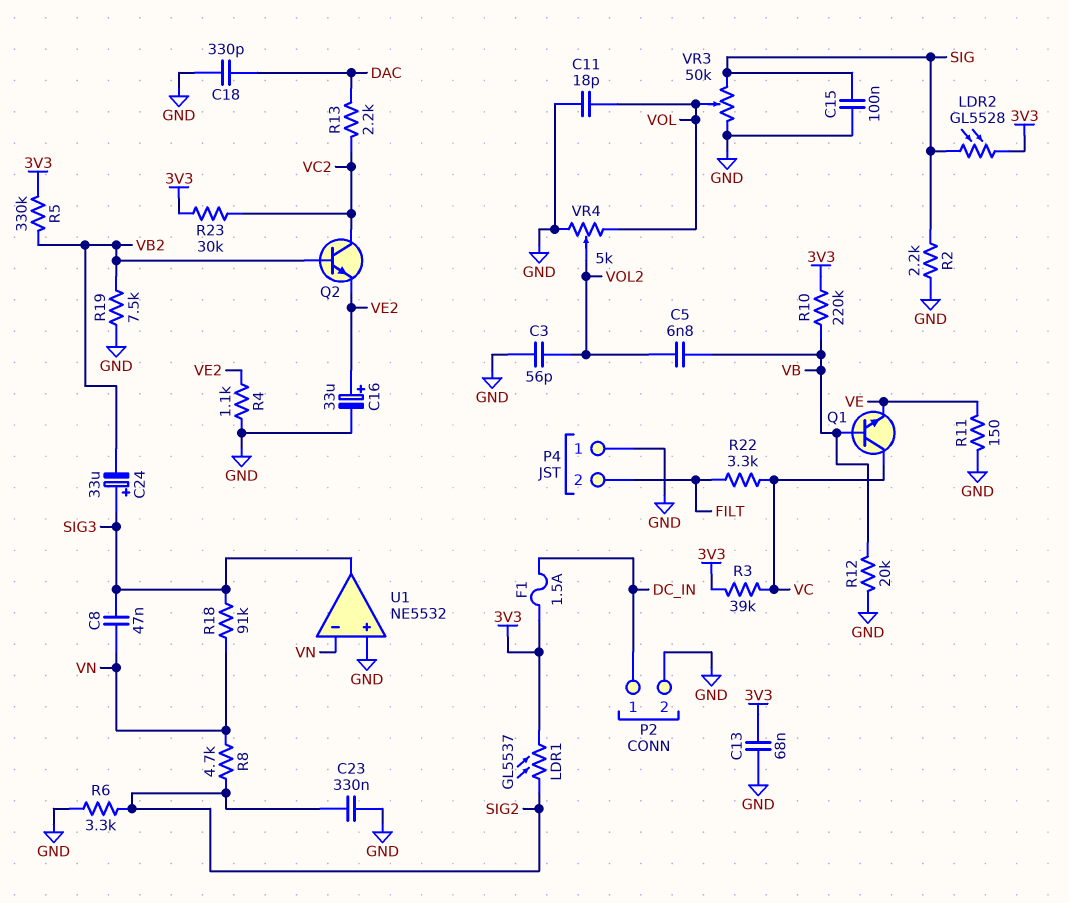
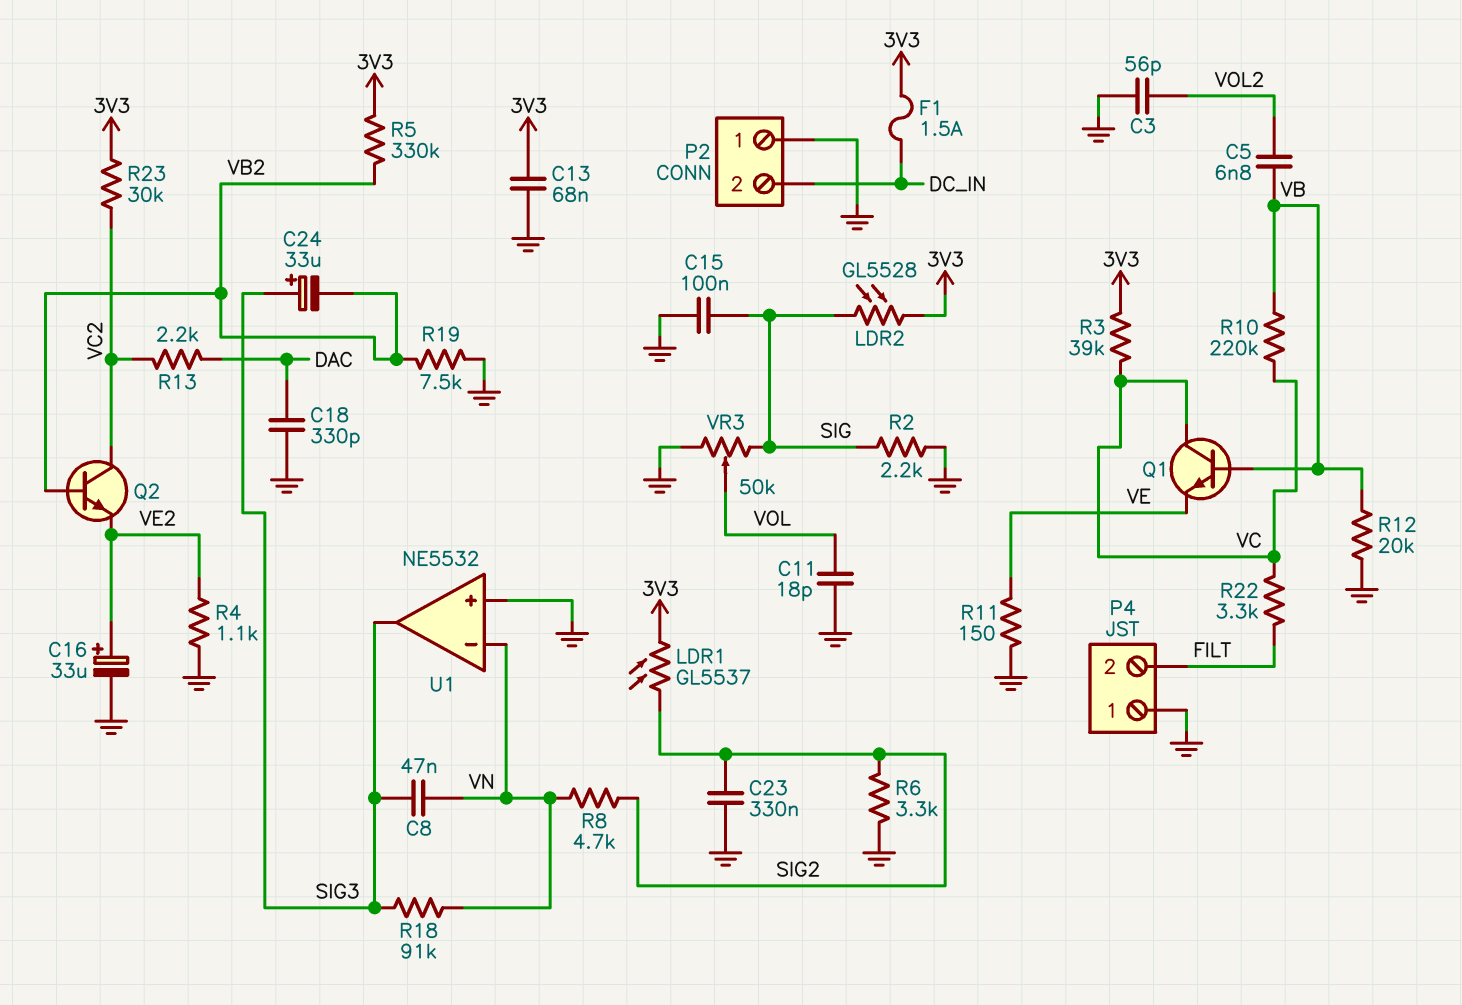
P2 pin 1: DC_IN -> GND
P2 pin 2: GND -> DC_IN
R10: 220k (3V3, VB) -> 220k (VB, VC)
VR4: 5k (GND, VOL, wiper VOL2) -> none

